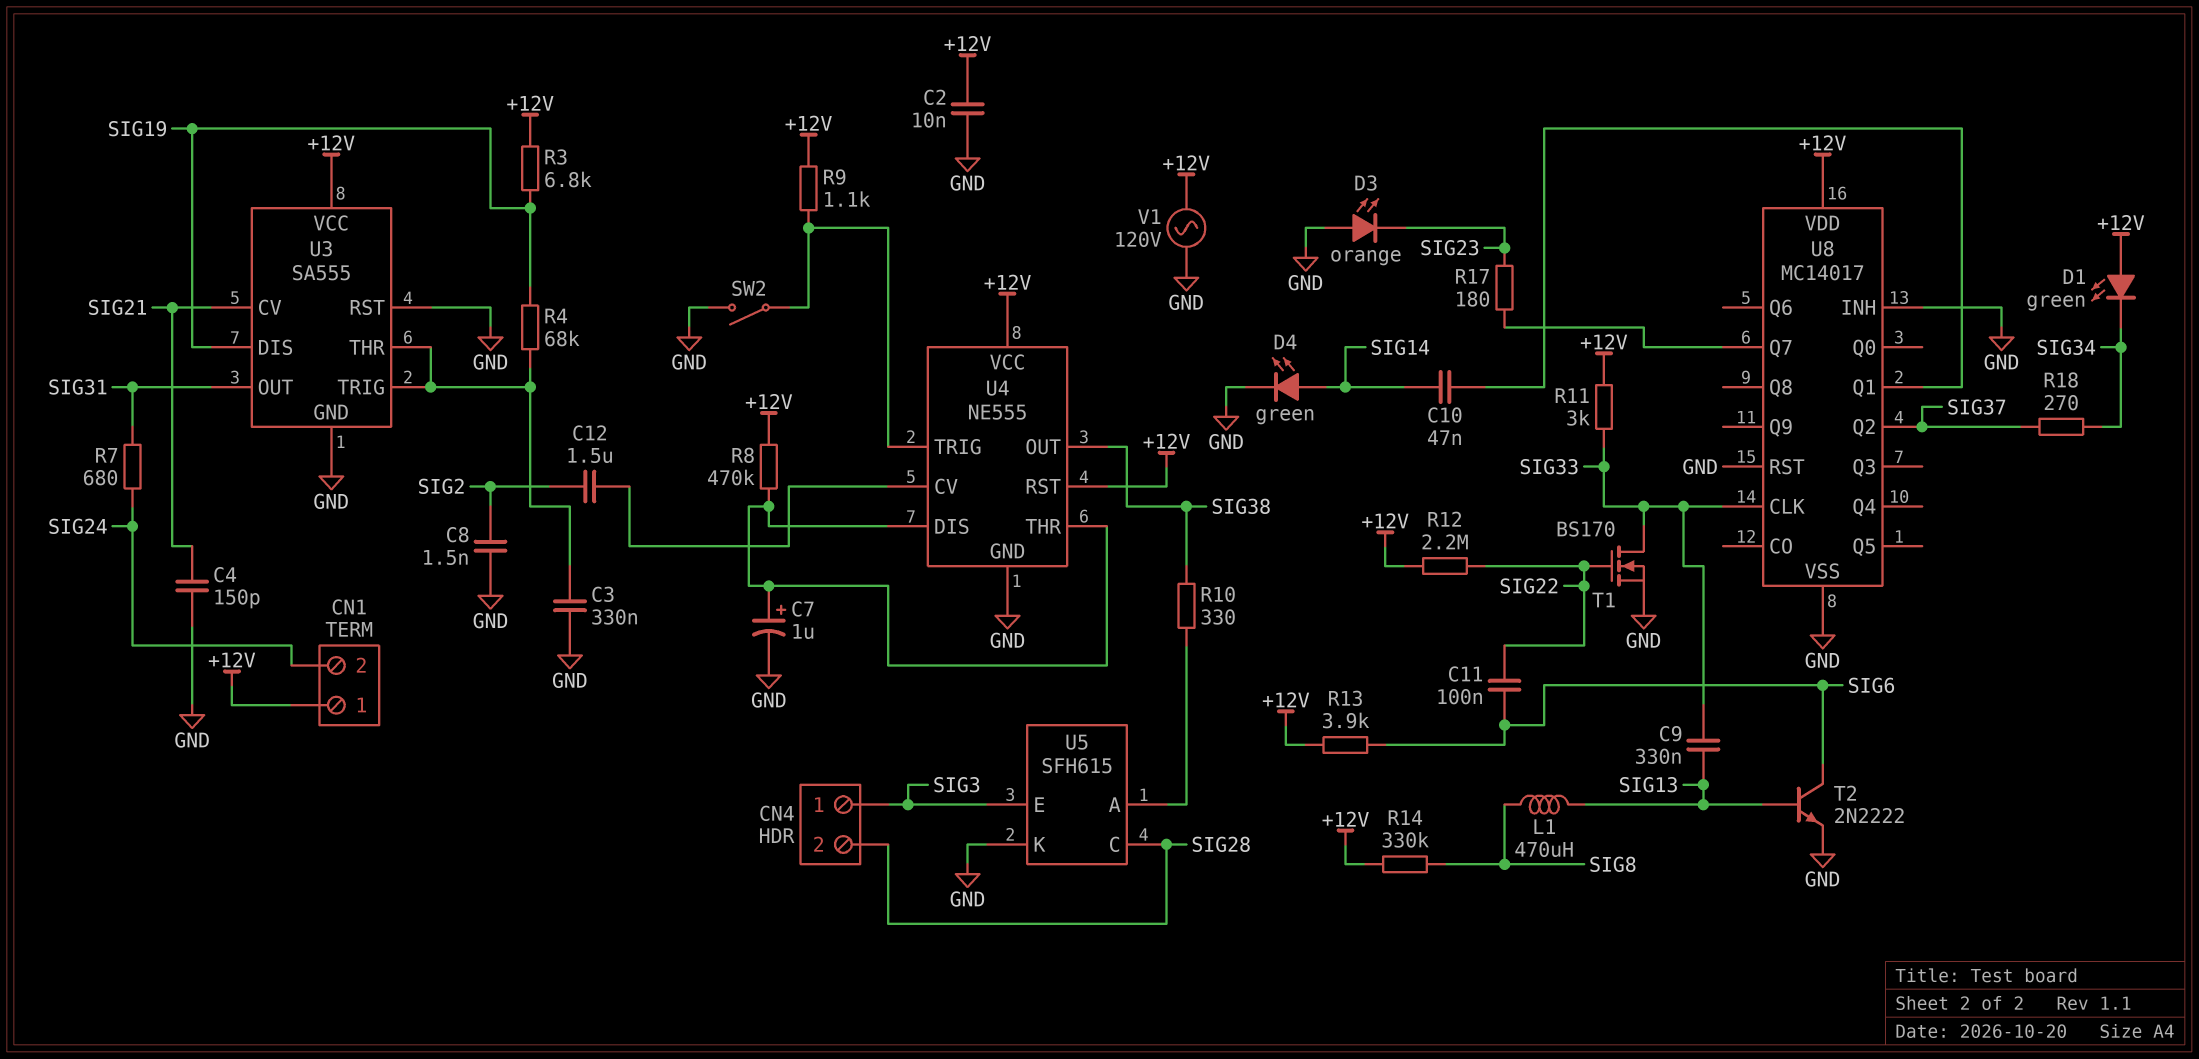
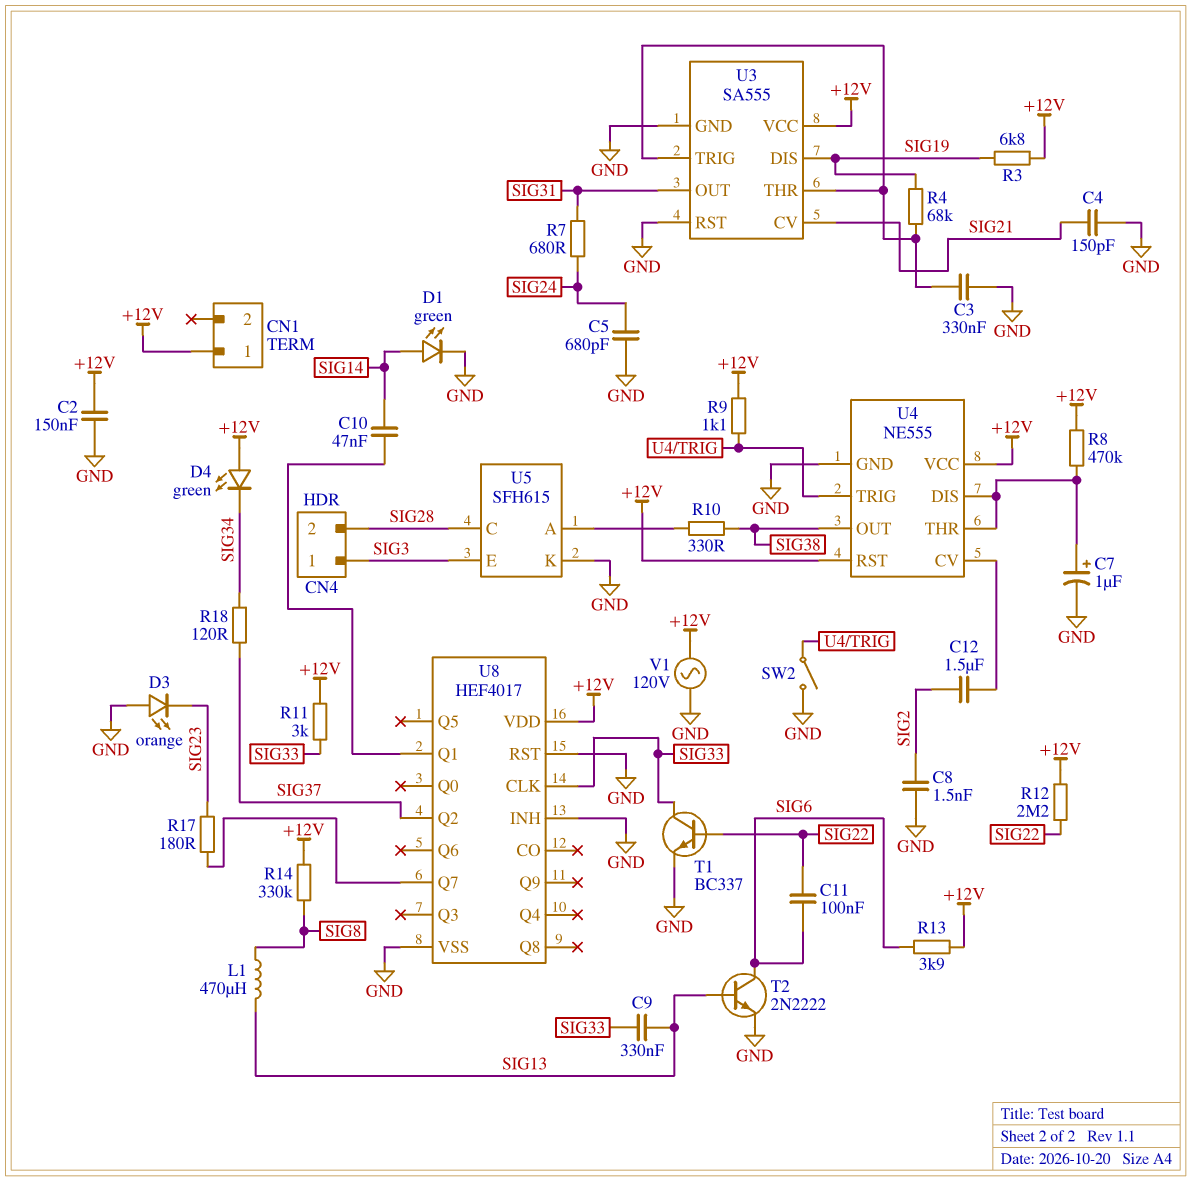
C2: 10nF (+12V, GND) -> 150nF (+12V, GND)
C5: none -> 680pF (GND, SIG24)
CN1 pin 2: SIG24 -> none
D1: LED green (A +12V, K SIG34) -> LED green (A SIG14, K GND)
D4: LED green (A SIG14, K GND) -> LED green (A +12V, K SIG34)
R18: 270 (SIG34, SIG37) -> 120 (SIG34, SIG37)
T1: NMOS BS170 (G SIG22, D SIG33, S GND) -> NPN BC337 (B SIG22, C SIG33, E GND)
U8: MC14017 -> HEF4017

